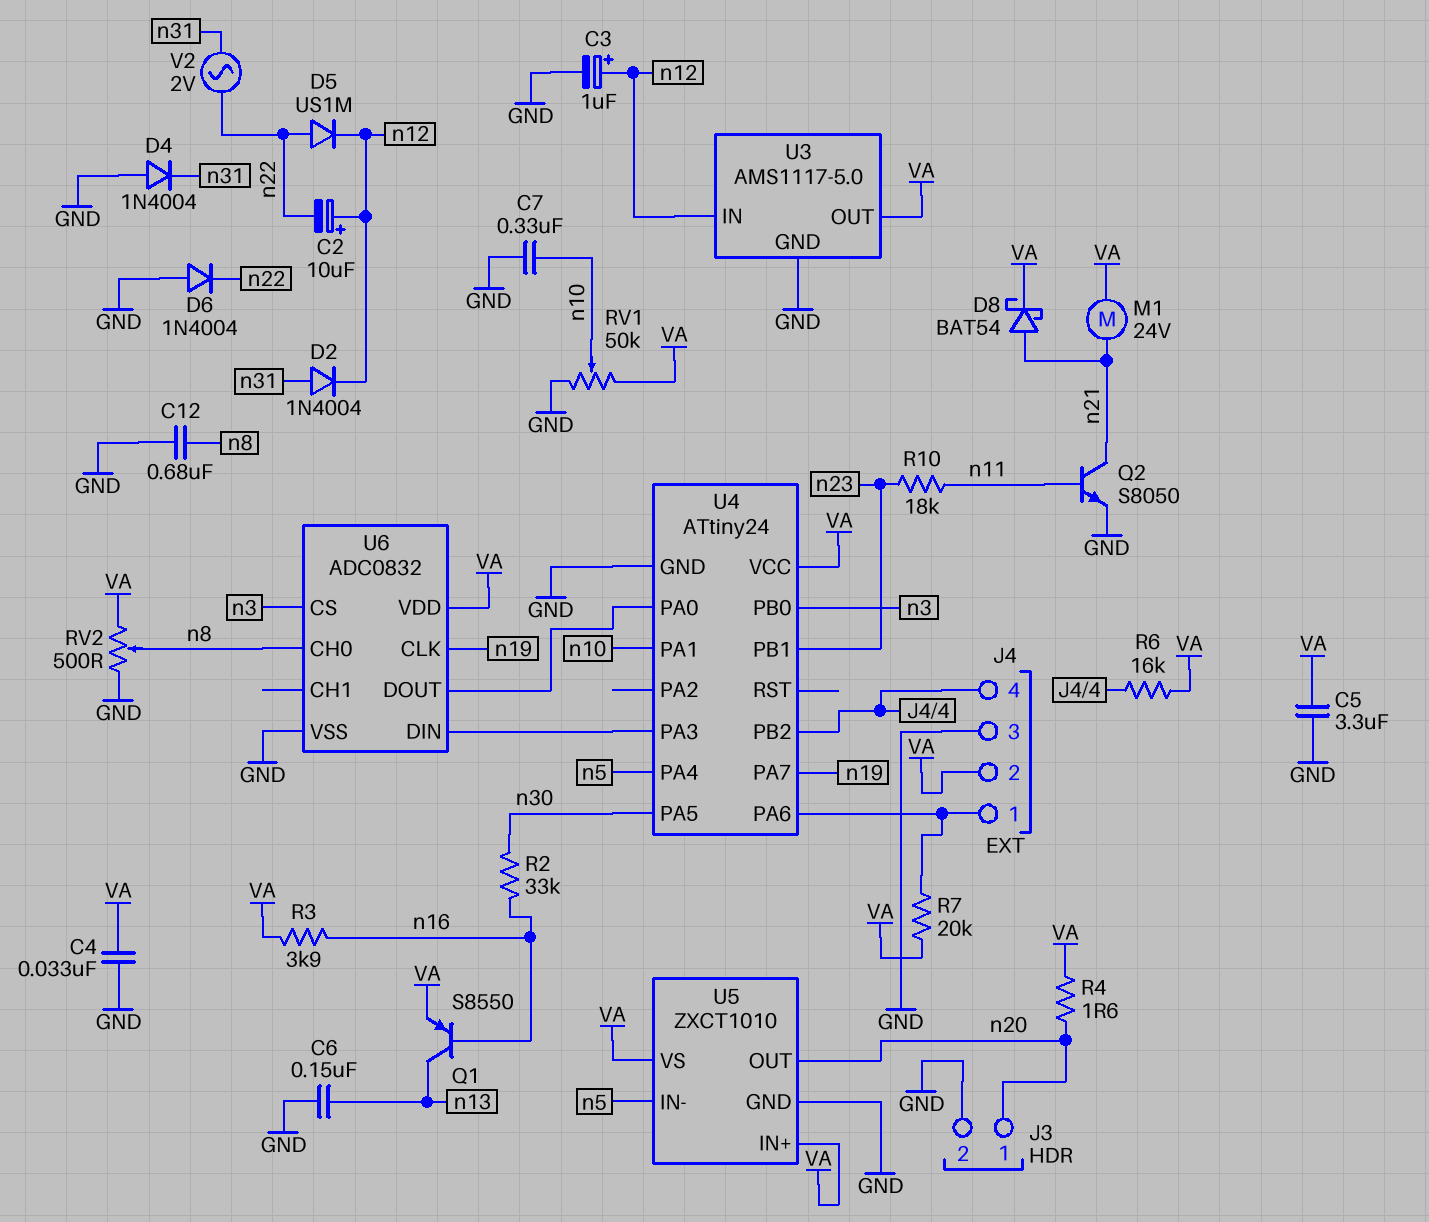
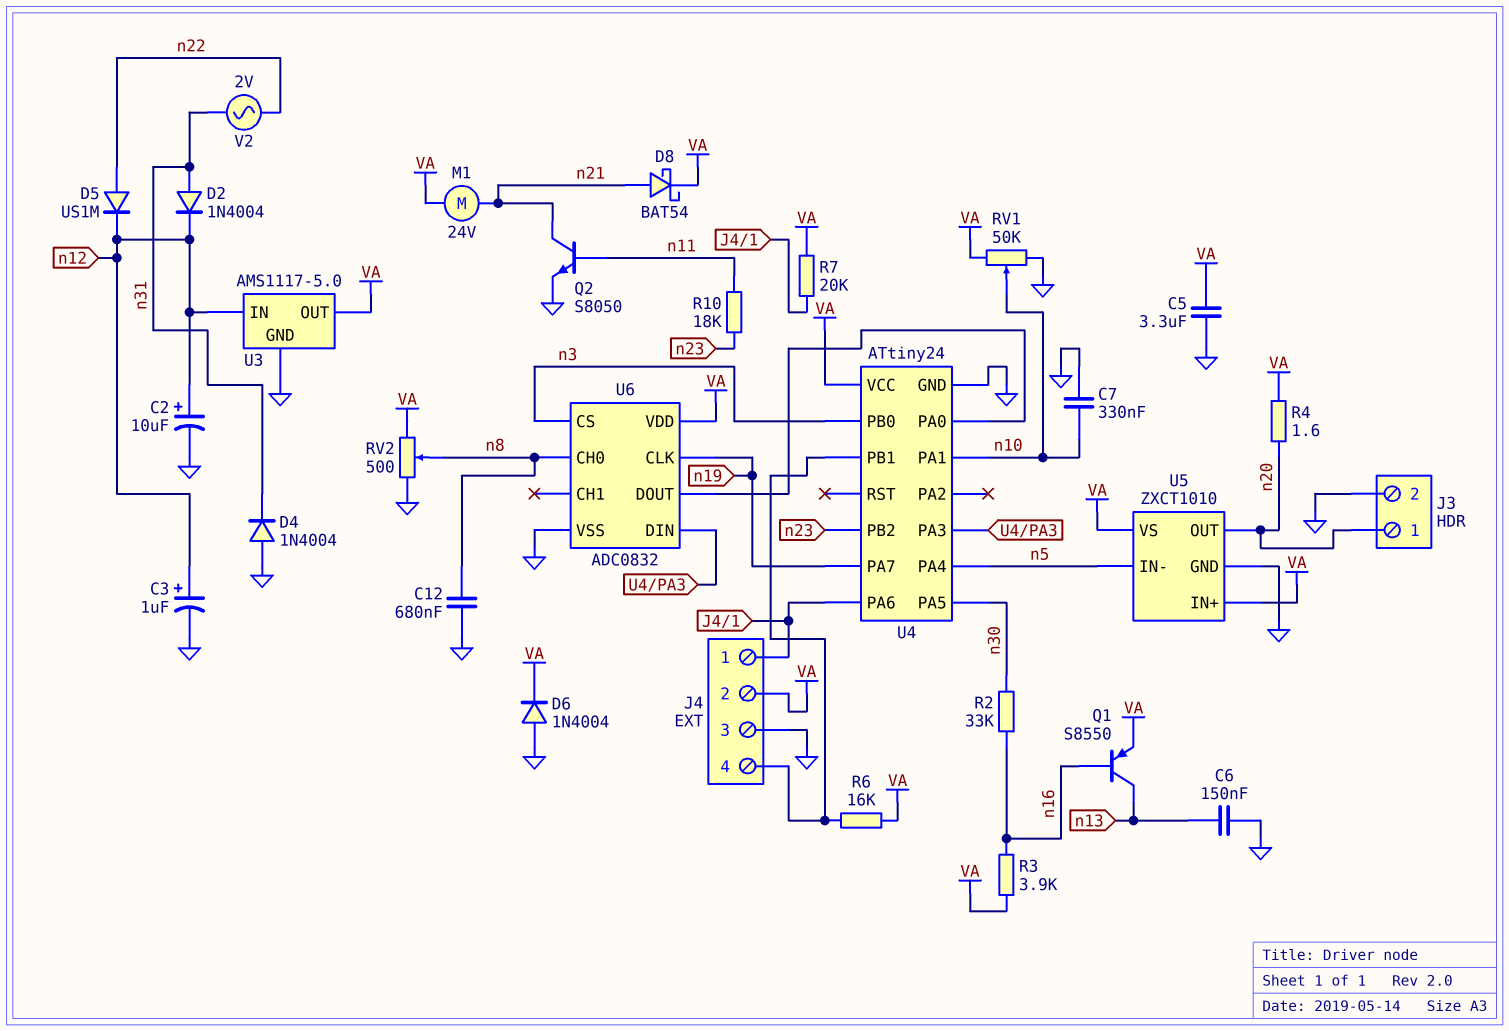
C2: 10uF (plus n12, minus n22) -> 10uF (plus n12, minus GND)
C4: 33nF (GND, VA) -> none
D6: diode 1N4004 (A GND, K n22) -> diode 1N4004 (A GND, K VA)
U4 pin PB1: n23 -> J4/4
U4 pin PB2: J4/4 -> n23

